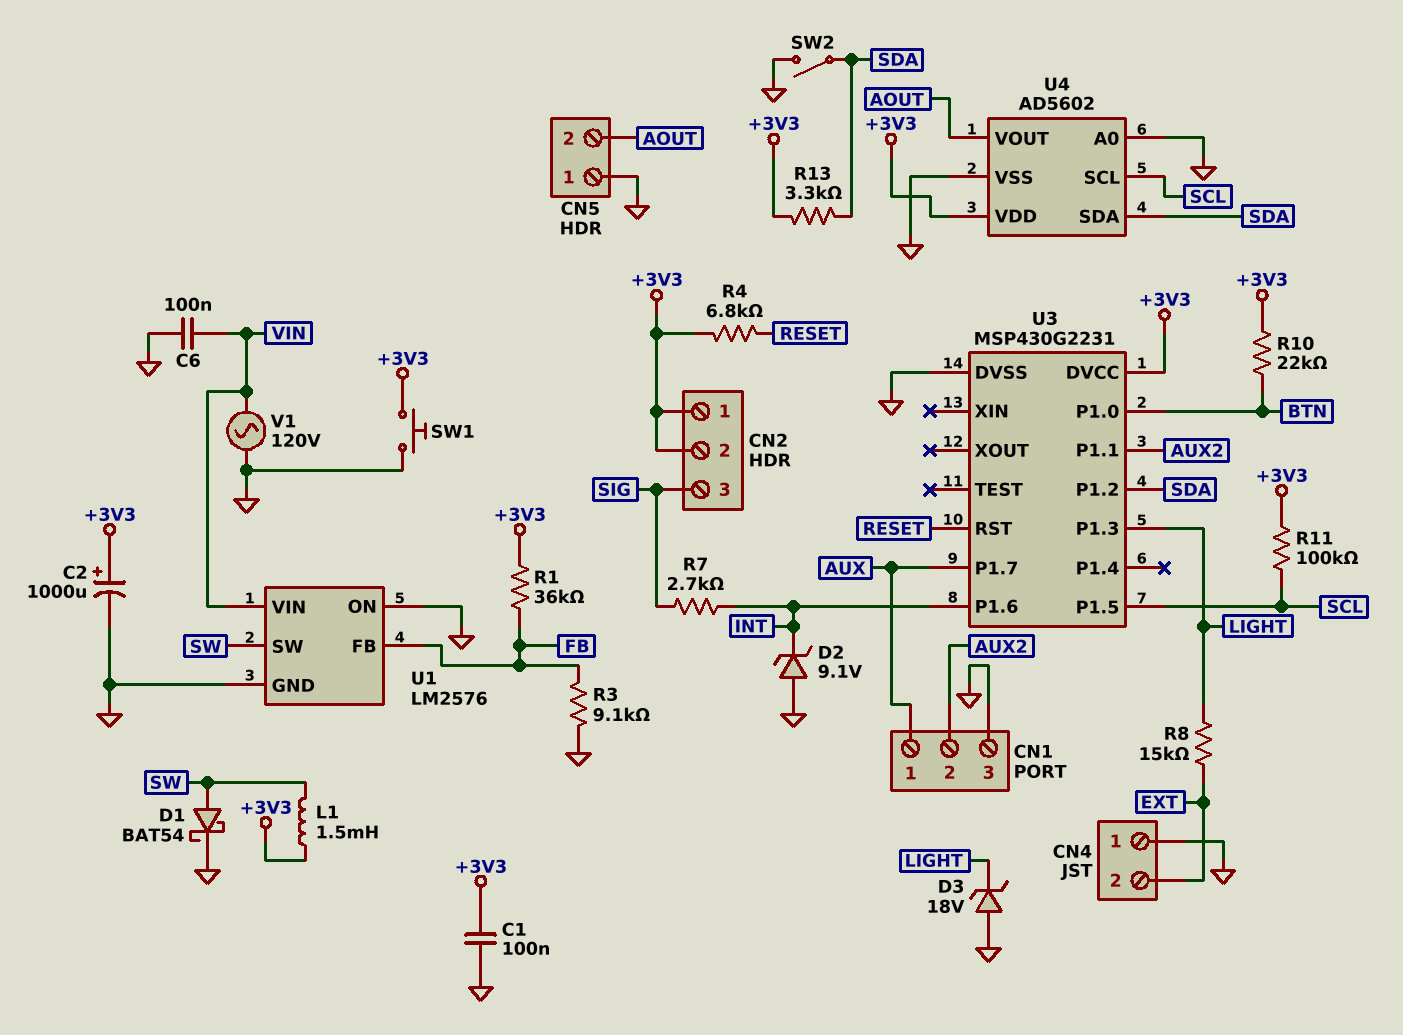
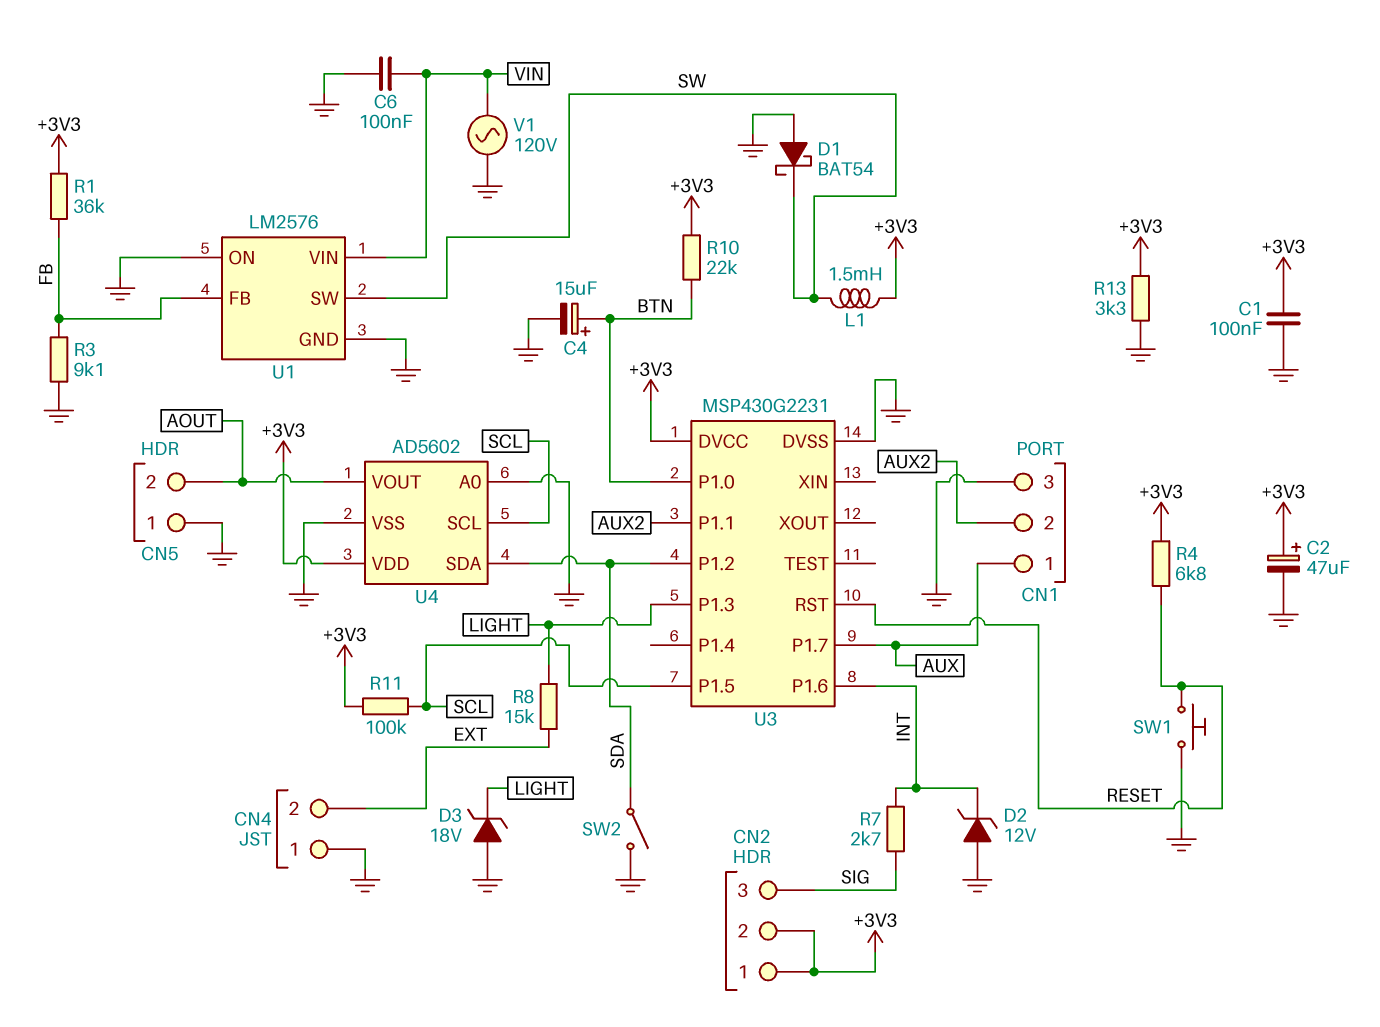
C2: 1000uF (plus +3V3, minus GND) -> 47uF (plus +3V3, minus GND)
C4: none -> 15uF (plus BTN, minus GND)
D1: schottky BAT54 (A SW, K GND) -> schottky BAT54 (A GND, K SW)
D2: zener 9.1V (A GND, K INT) -> zener 12V (A GND, K INT)
R13: 3.3k (+3V3, SDA) -> 3.3k (+3V3, GND)
SW1: button (+3V3, GND) -> button (GND, RESET)

